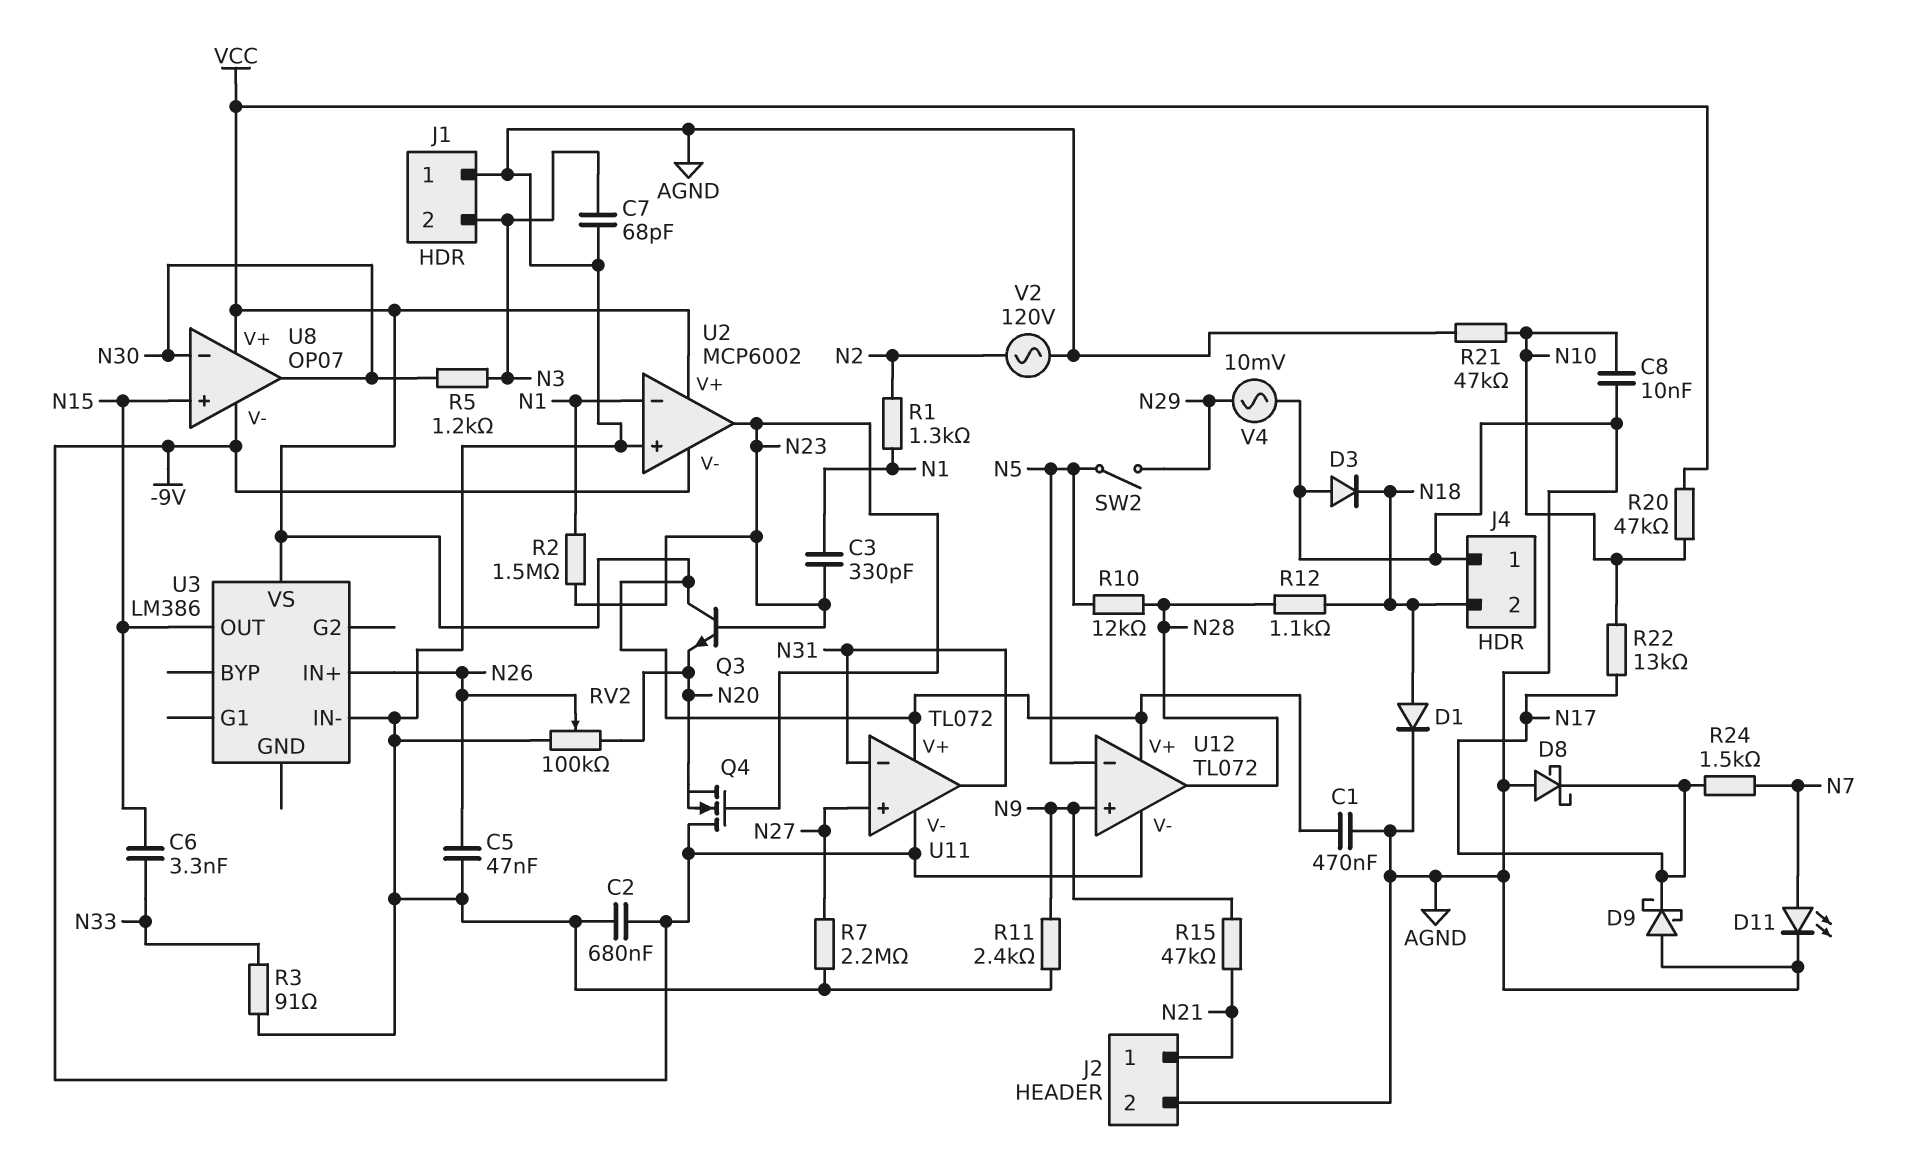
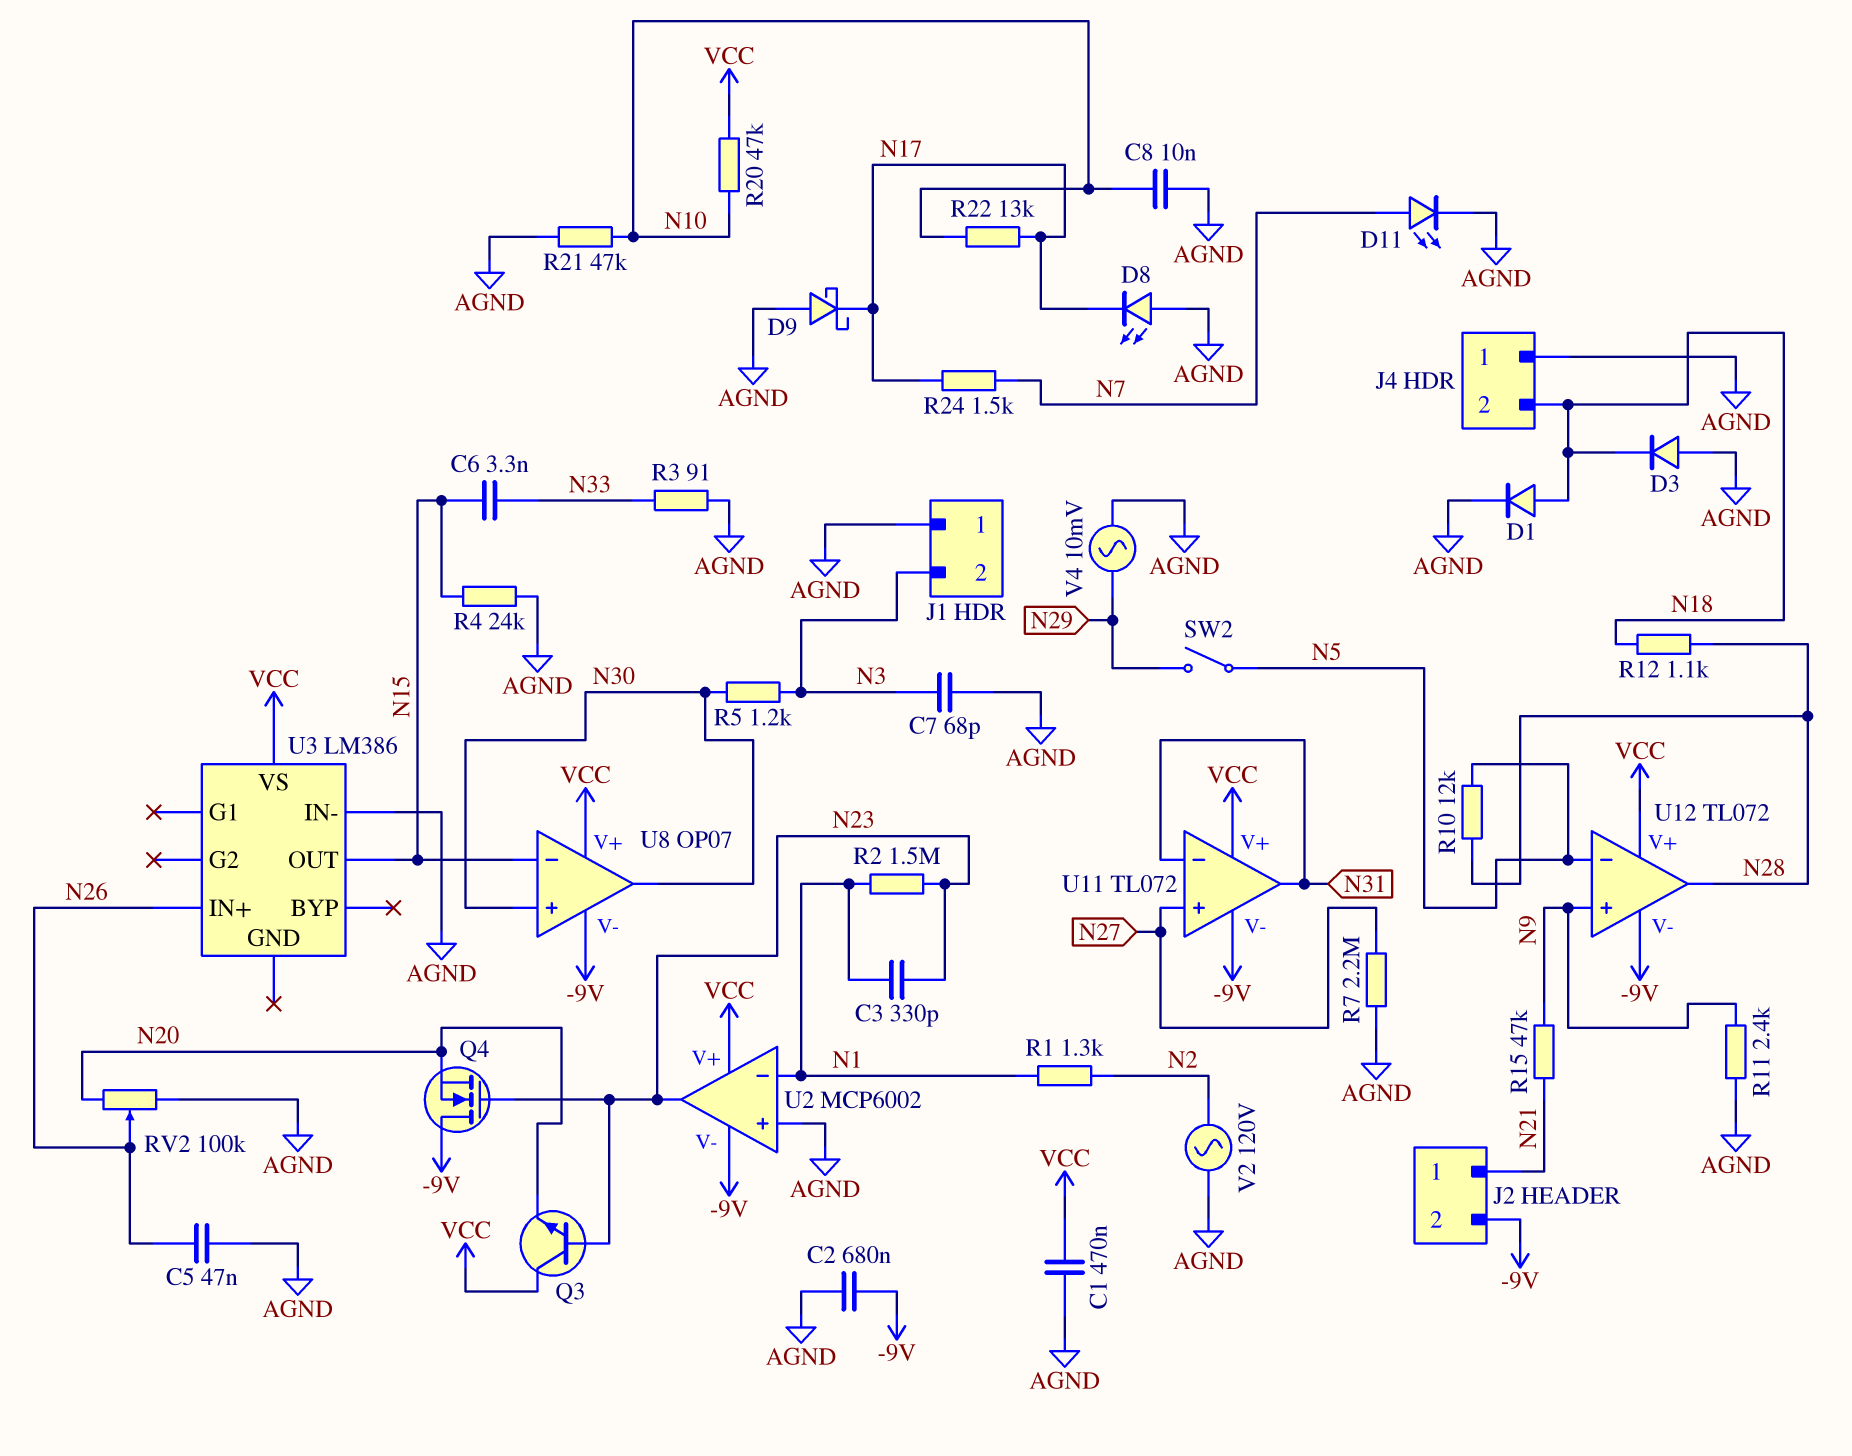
D8: schottky (A AGND, K N17) -> LED (A AGND, K N17)
J2 pin 2: AGND -> -9V
R4: none -> 24k (AGND, N15)
U8 pin in+: N15 -> N30
U8 pin in-: N30 -> N15

